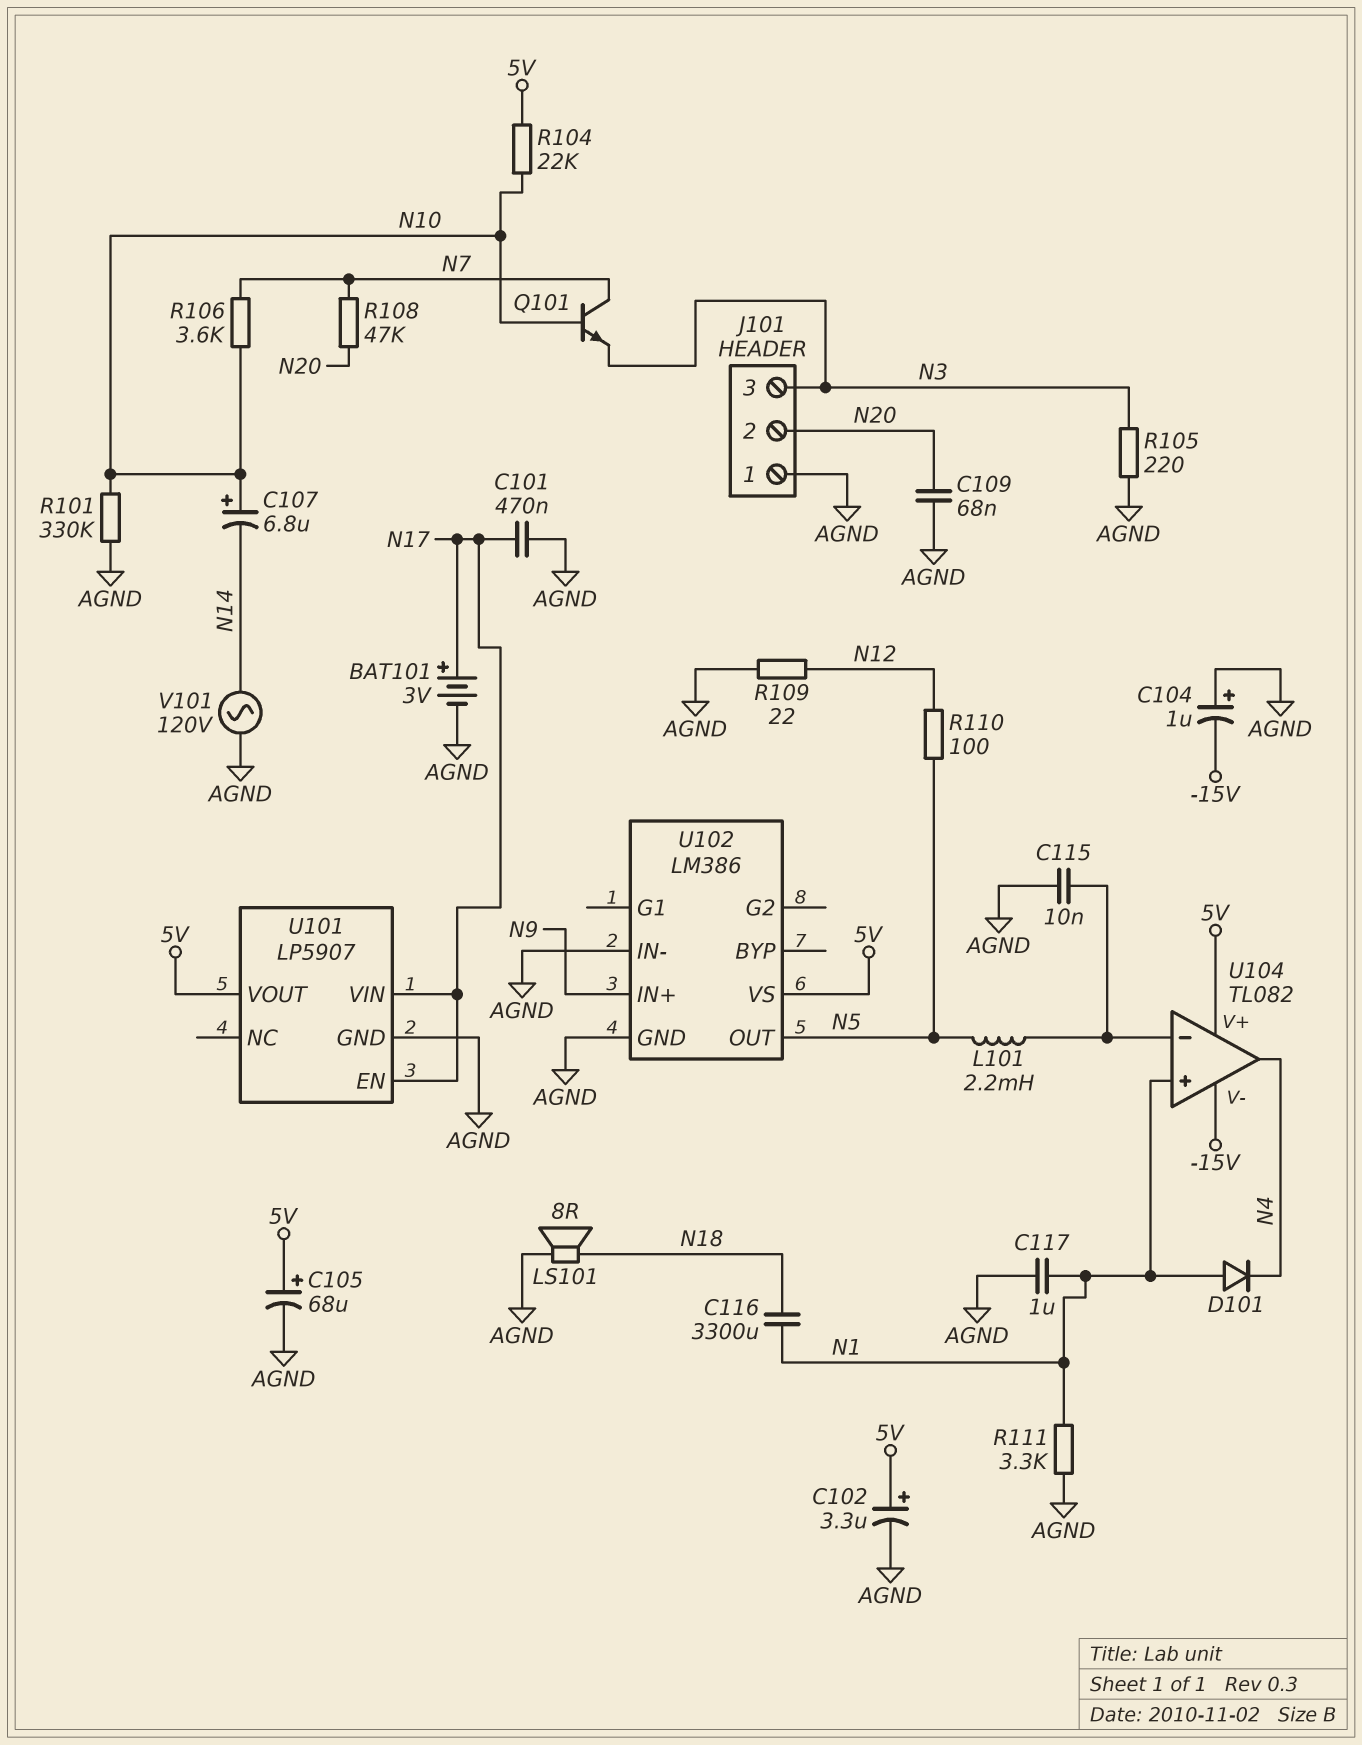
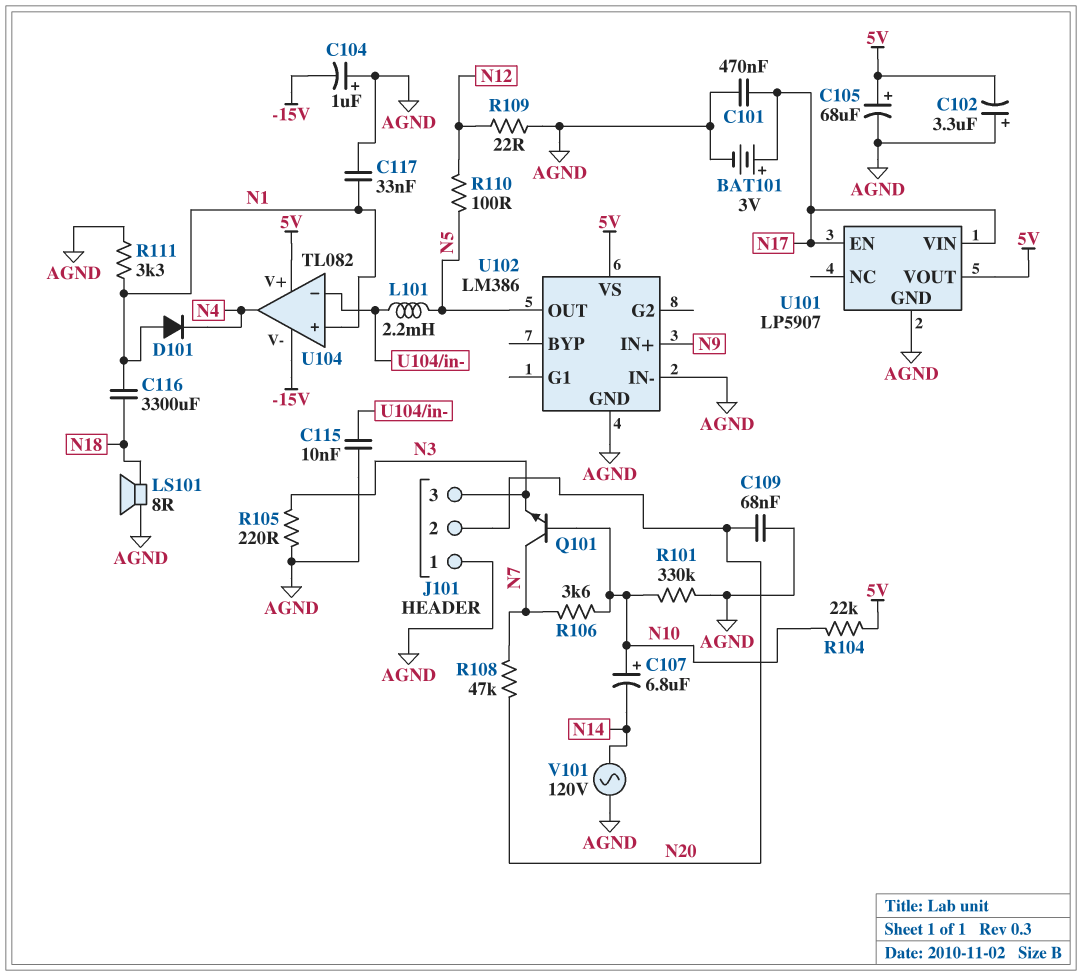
C102: 3.3uF (plus 5V, minus AGND) -> 3.3uF (plus AGND, minus 5V)
C117: 1uF (AGND, N1) -> 33nF (AGND, N1)

